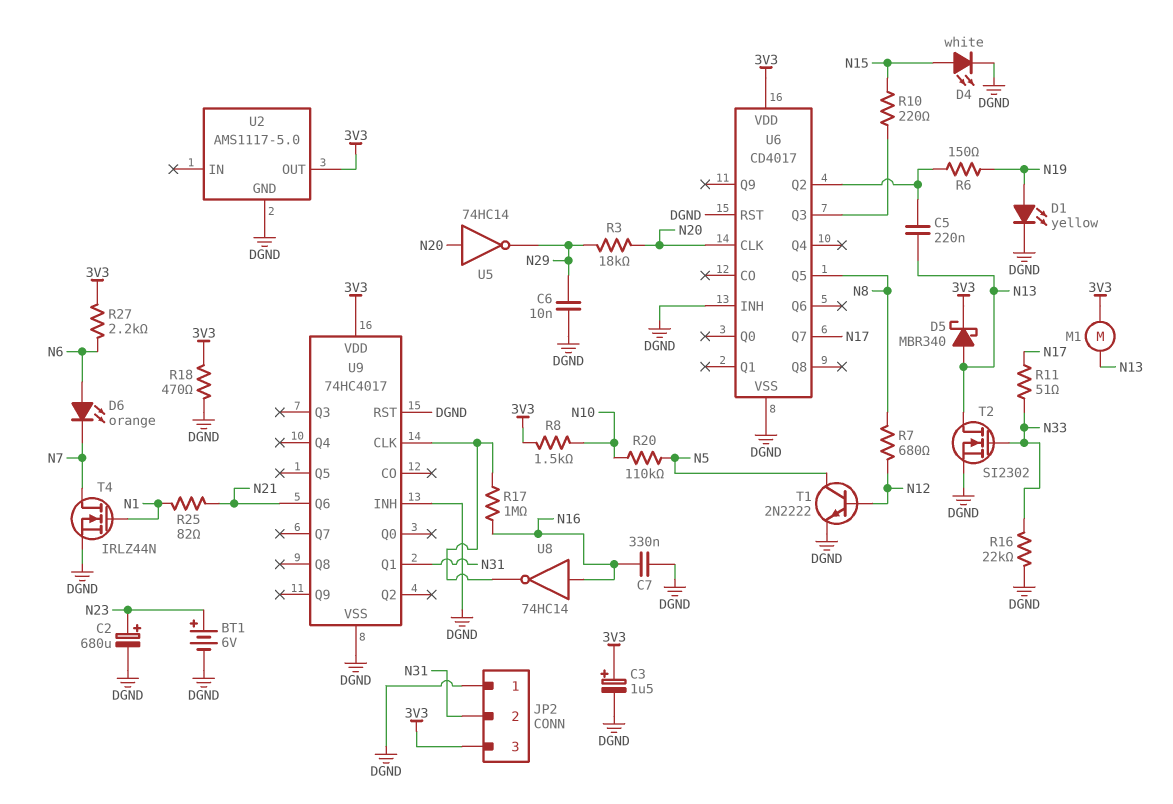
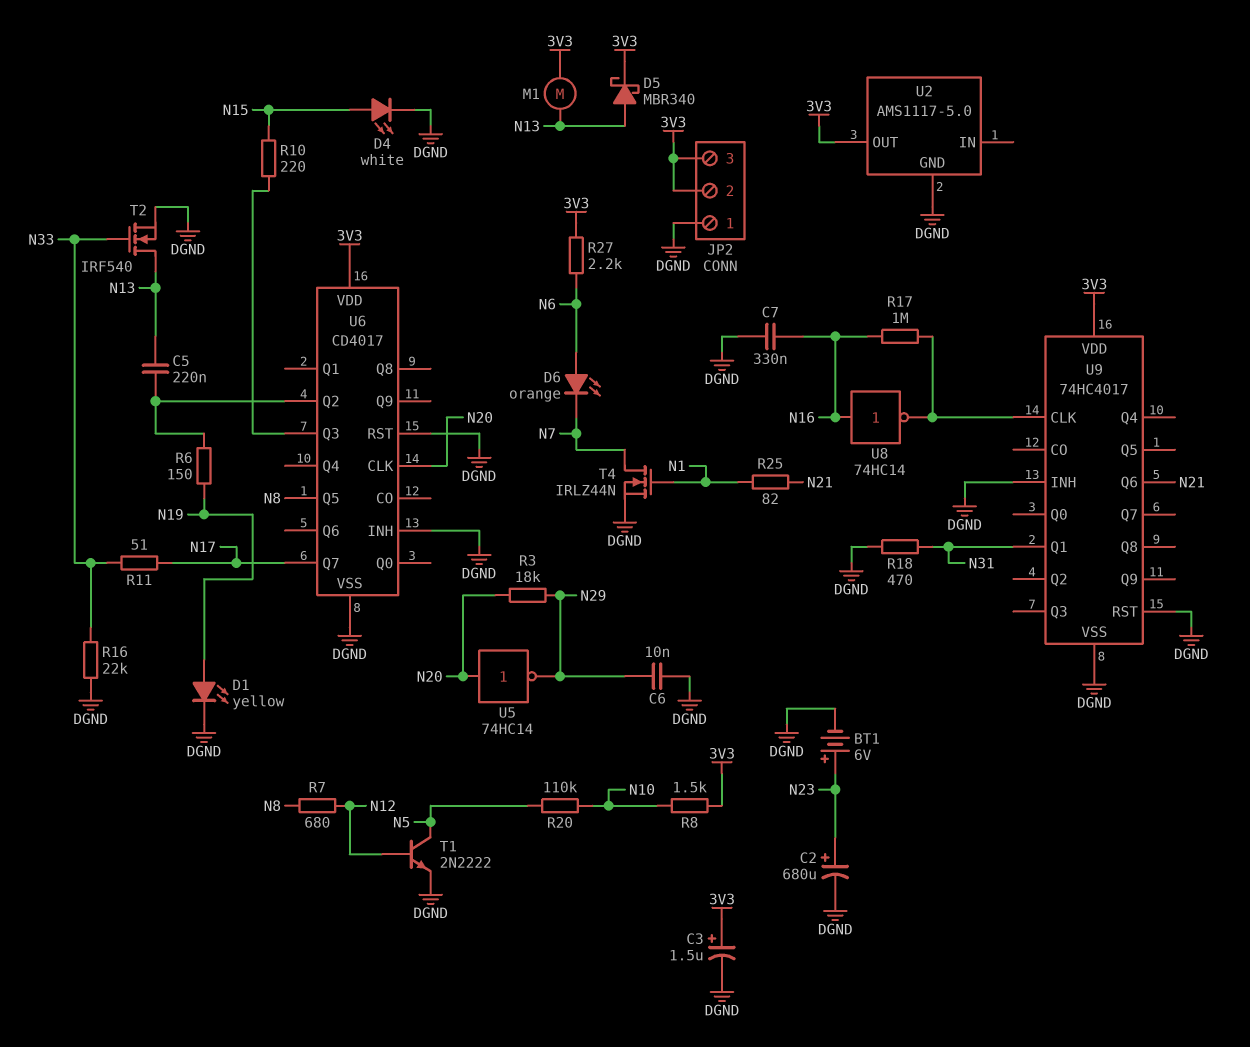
JP2 pin 2: N31 -> 3V3
R18: 470 (3V3, DGND) -> 470 (DGND, N31)
T2: NMOS SI2302 (G N33, D N13, S DGND) -> NMOS IRF540 (G N33, D N13, S DGND)

